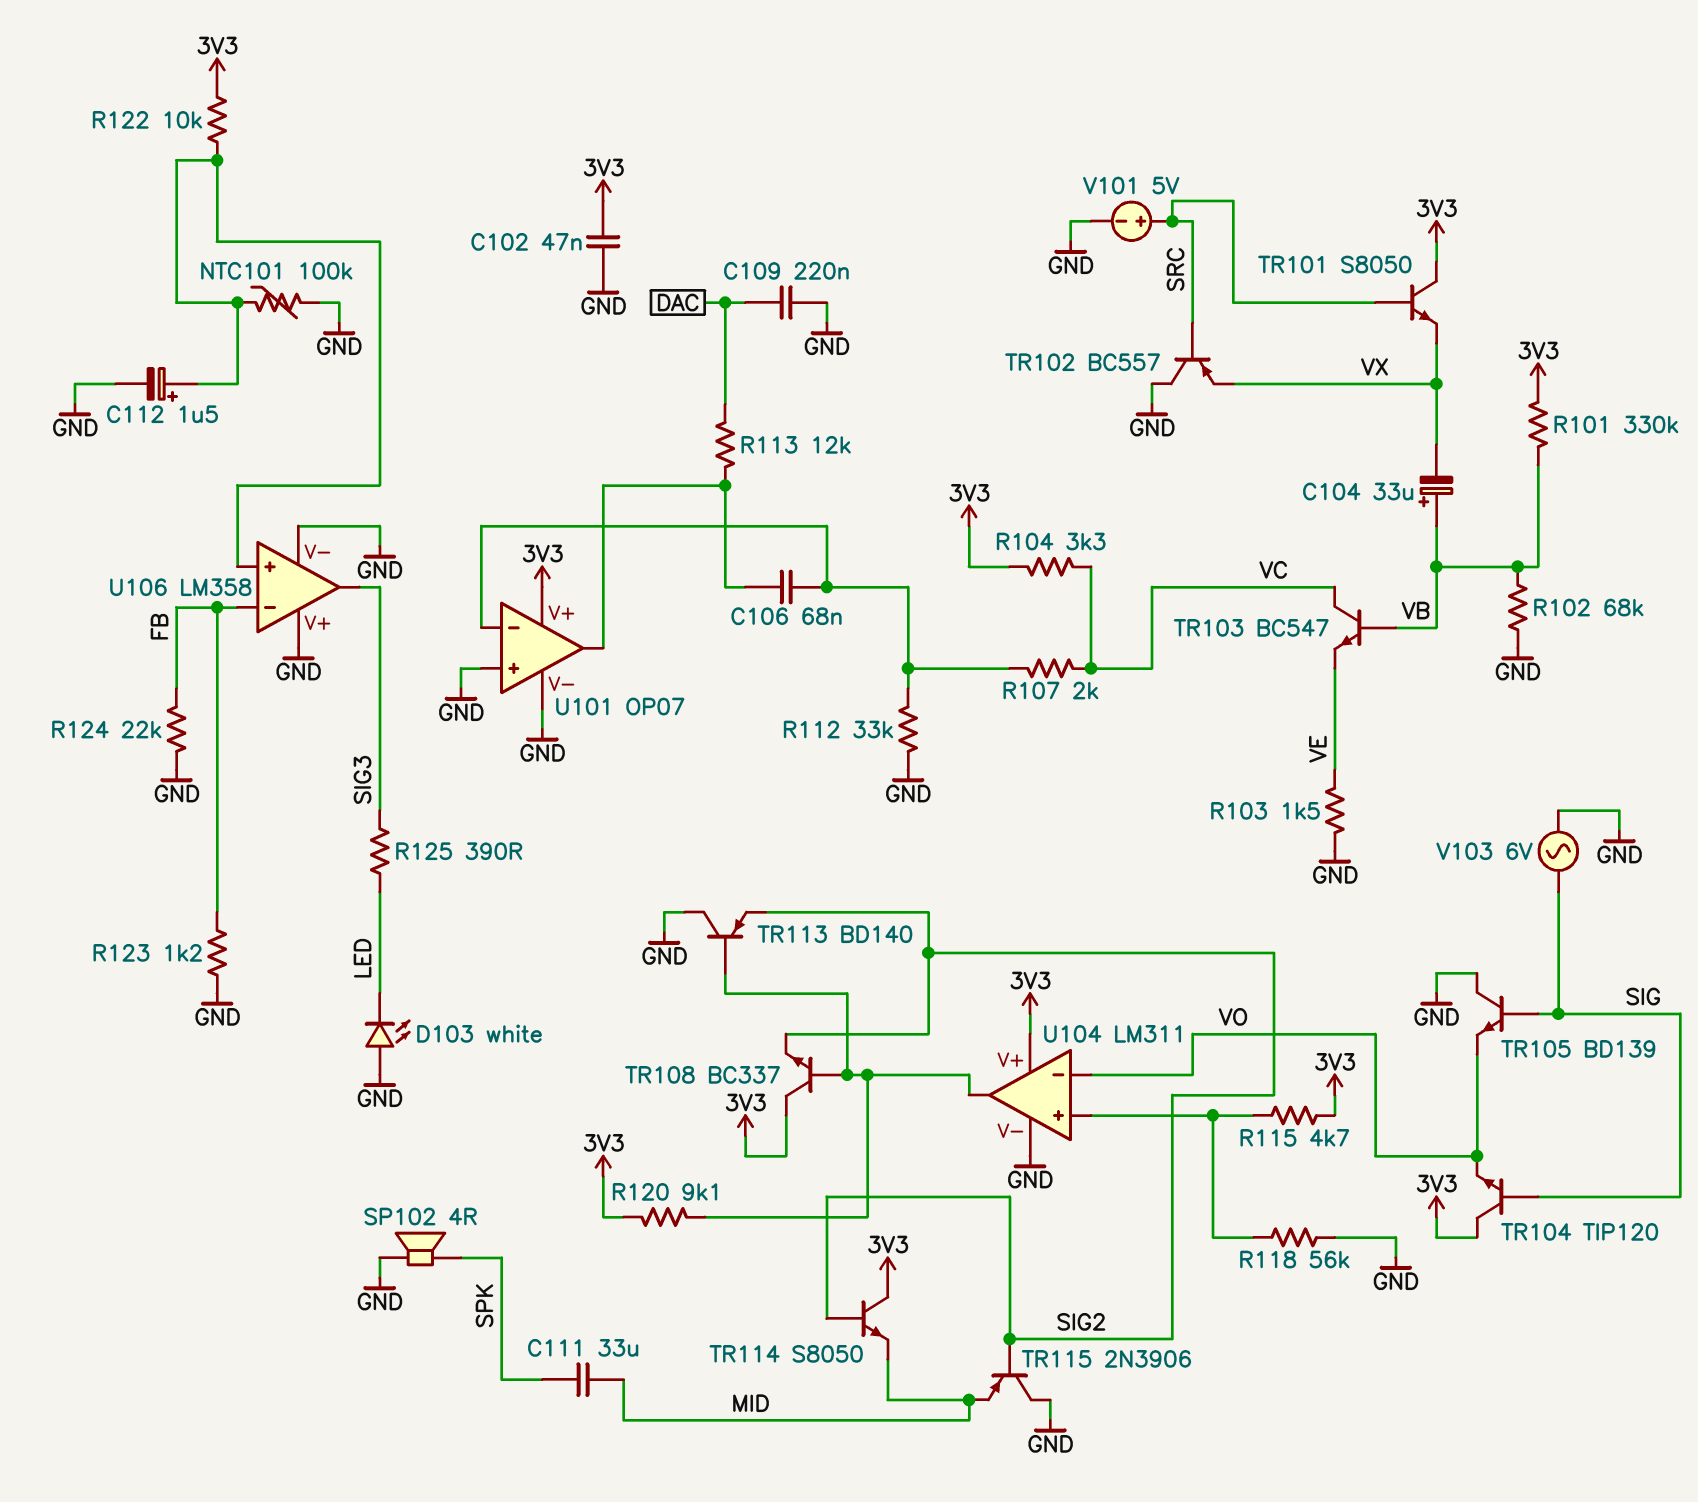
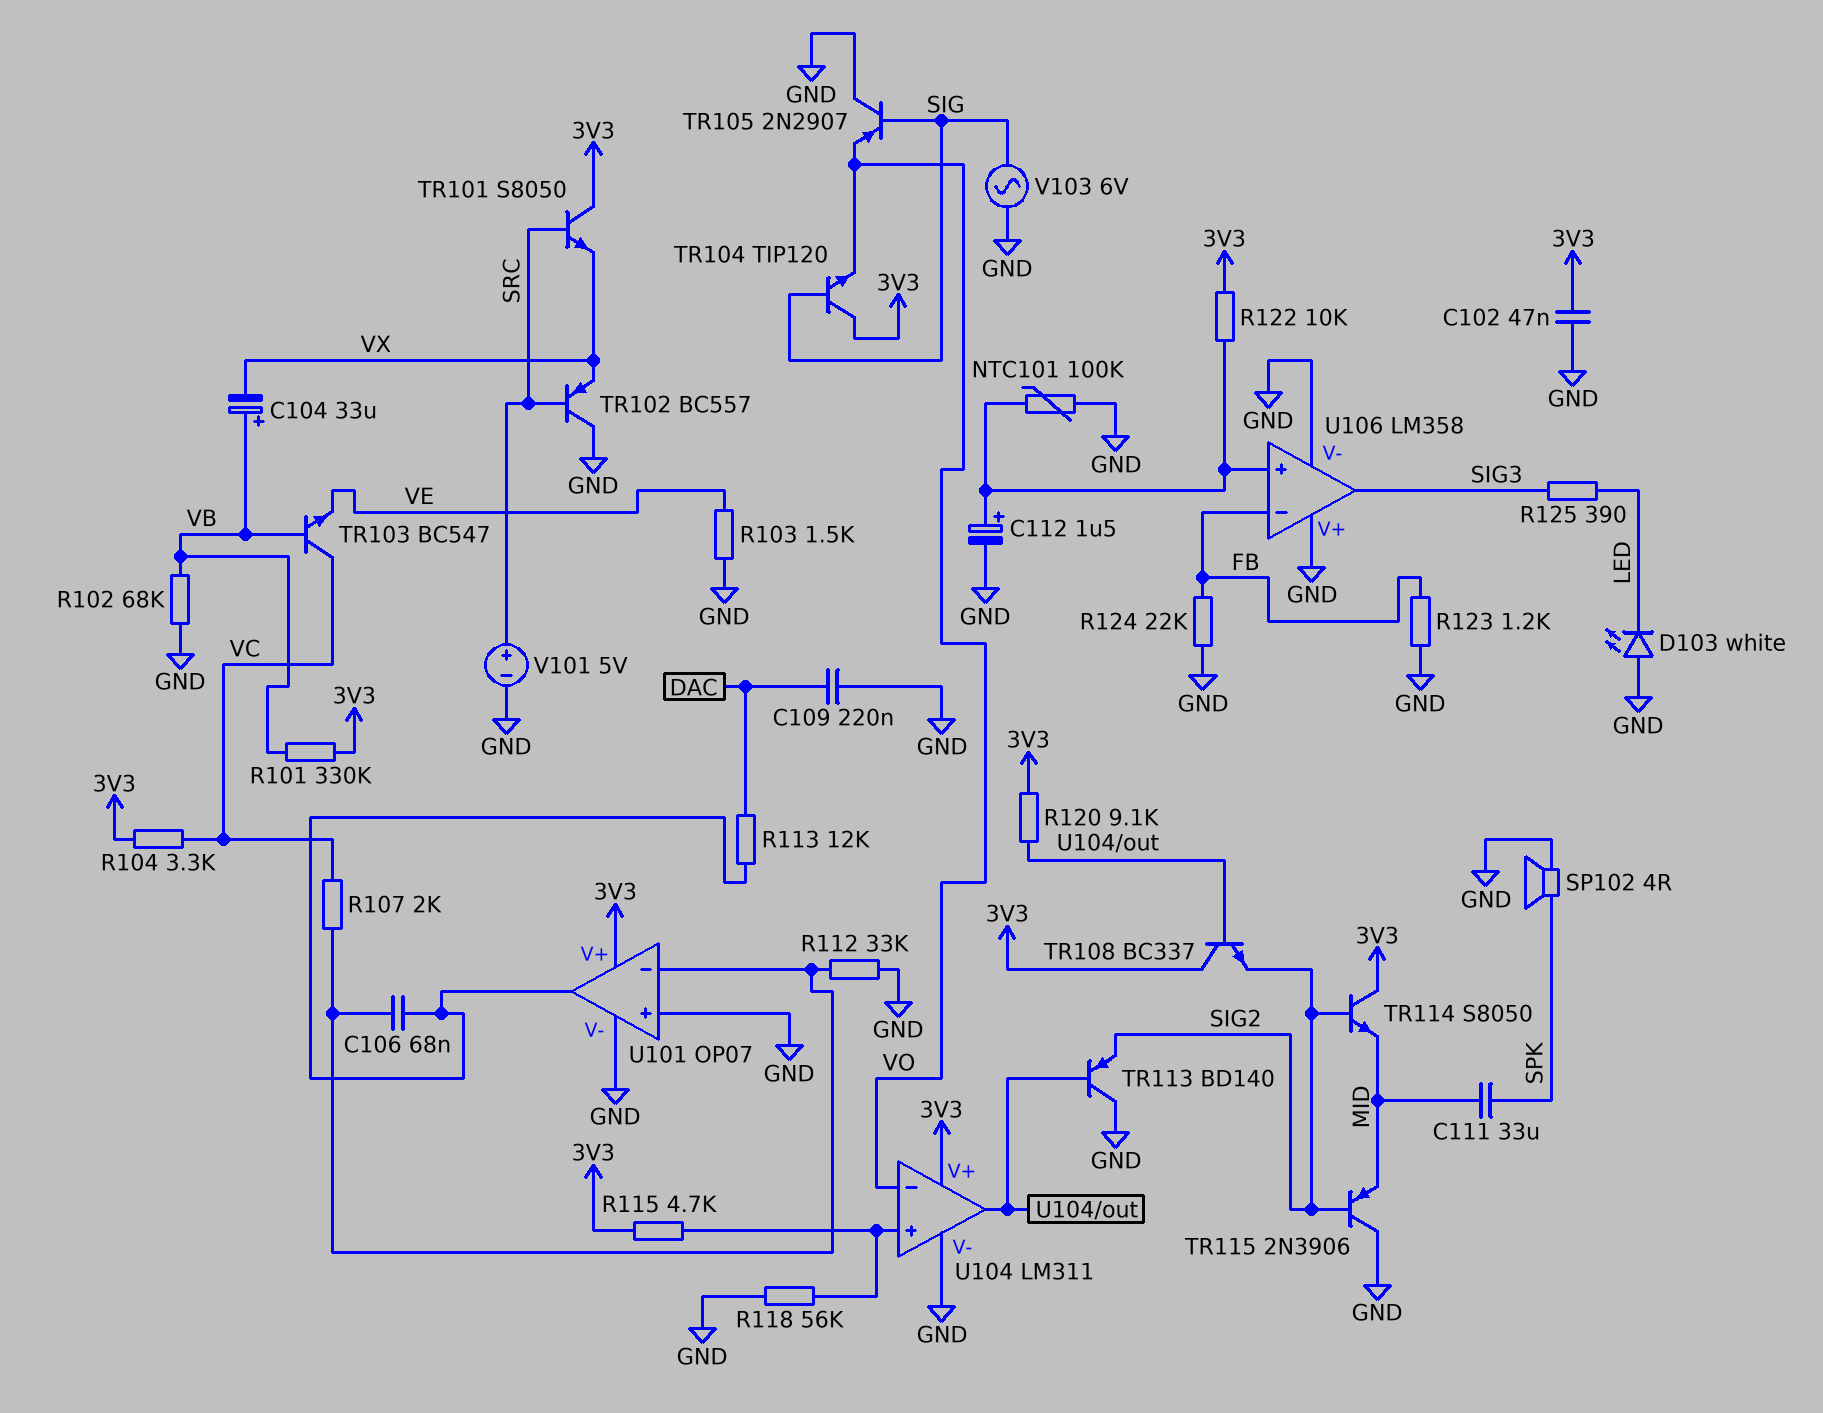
TR105: NPN BD139 (B SIG, C GND, E VO) -> PNP 2N2907 (B SIG, C GND, E VO)

